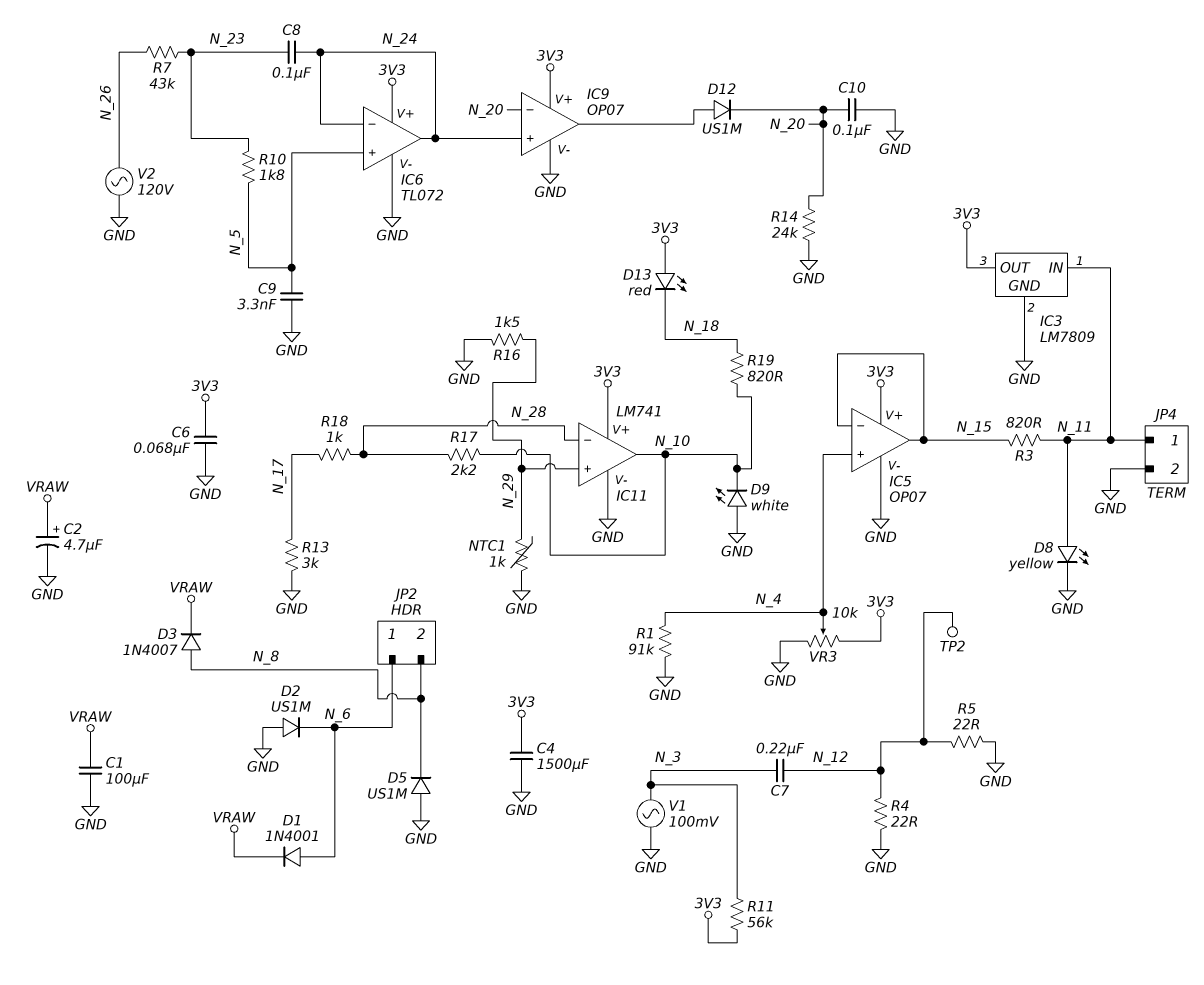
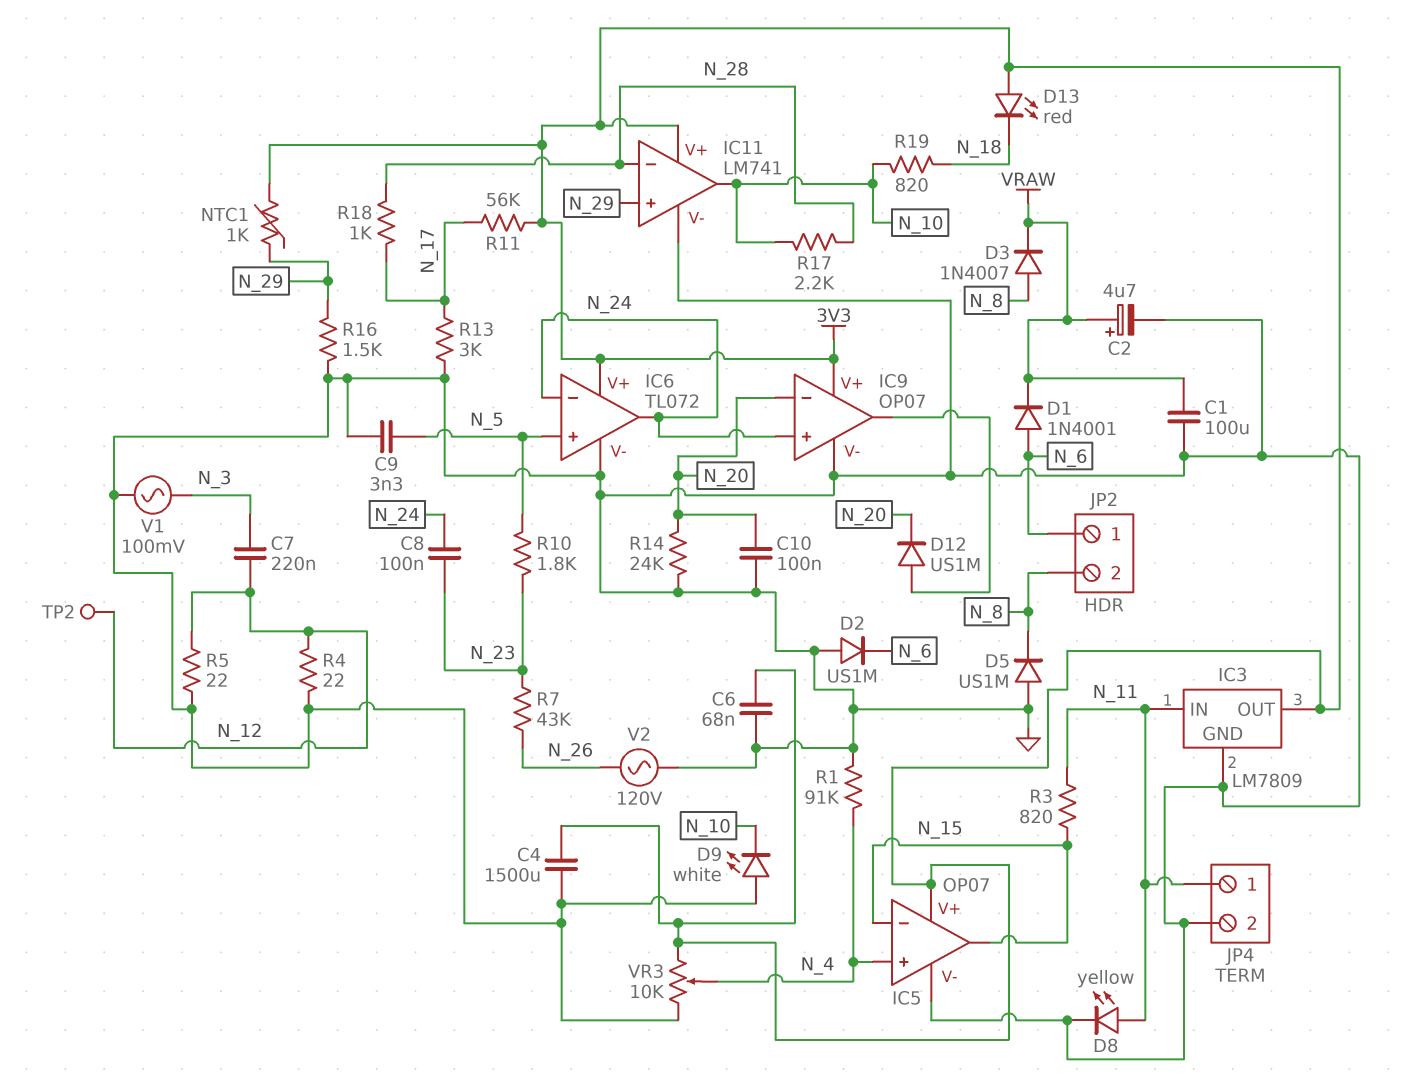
NTC1: 1k (GND, N_29) -> 1k (3V3, N_29)
R11: 56k (3V3, N_3) -> 56k (3V3, N_17)

